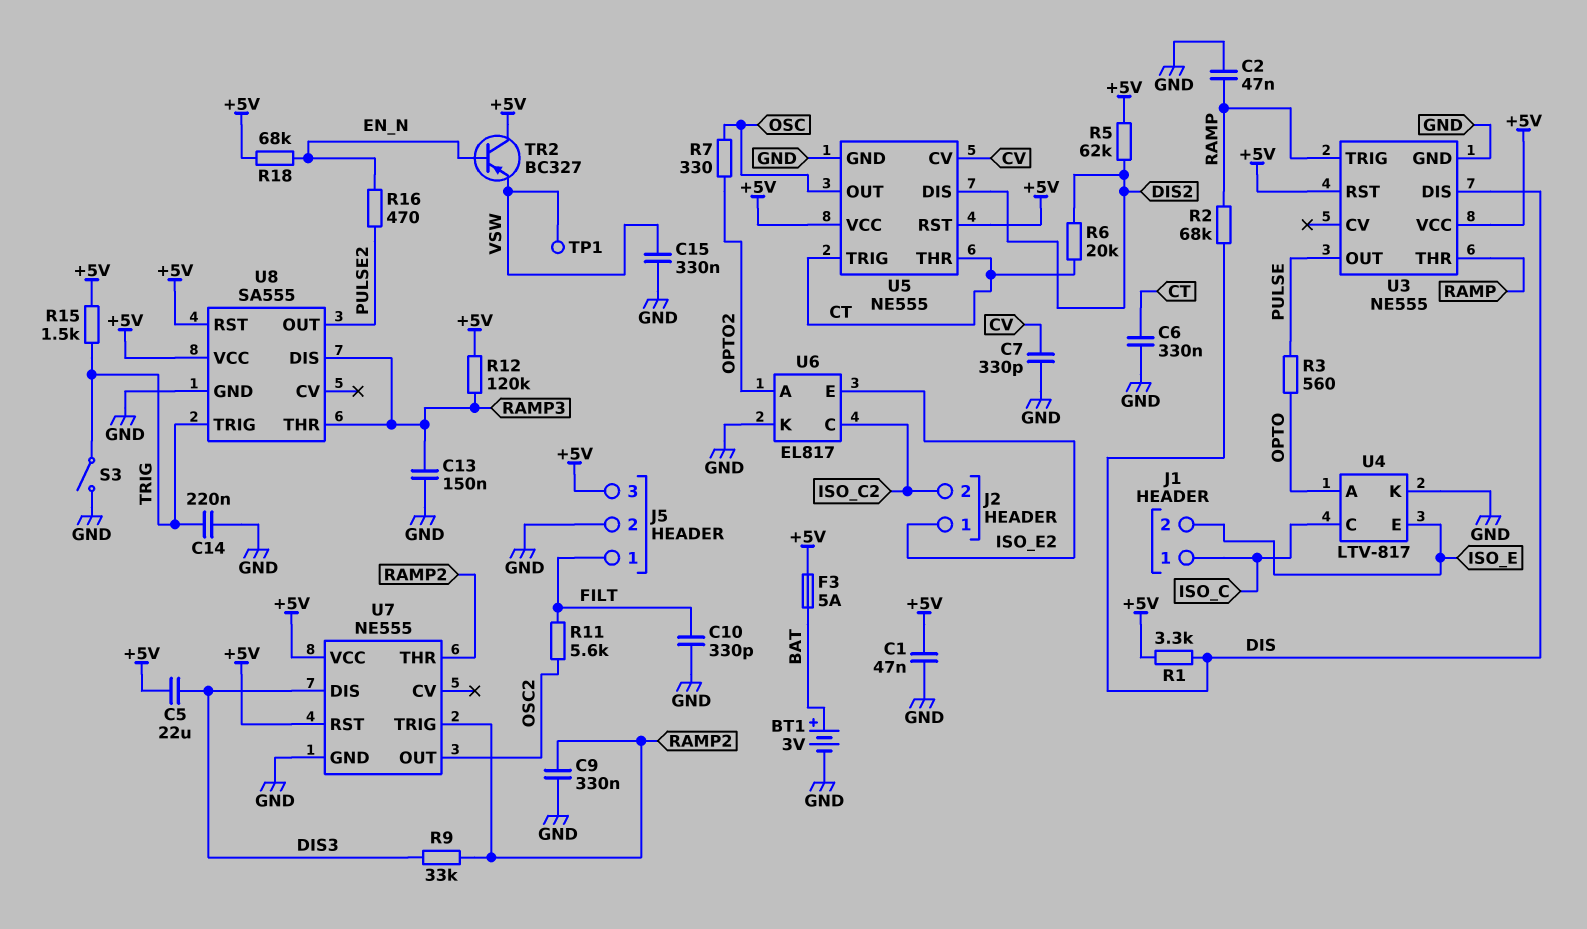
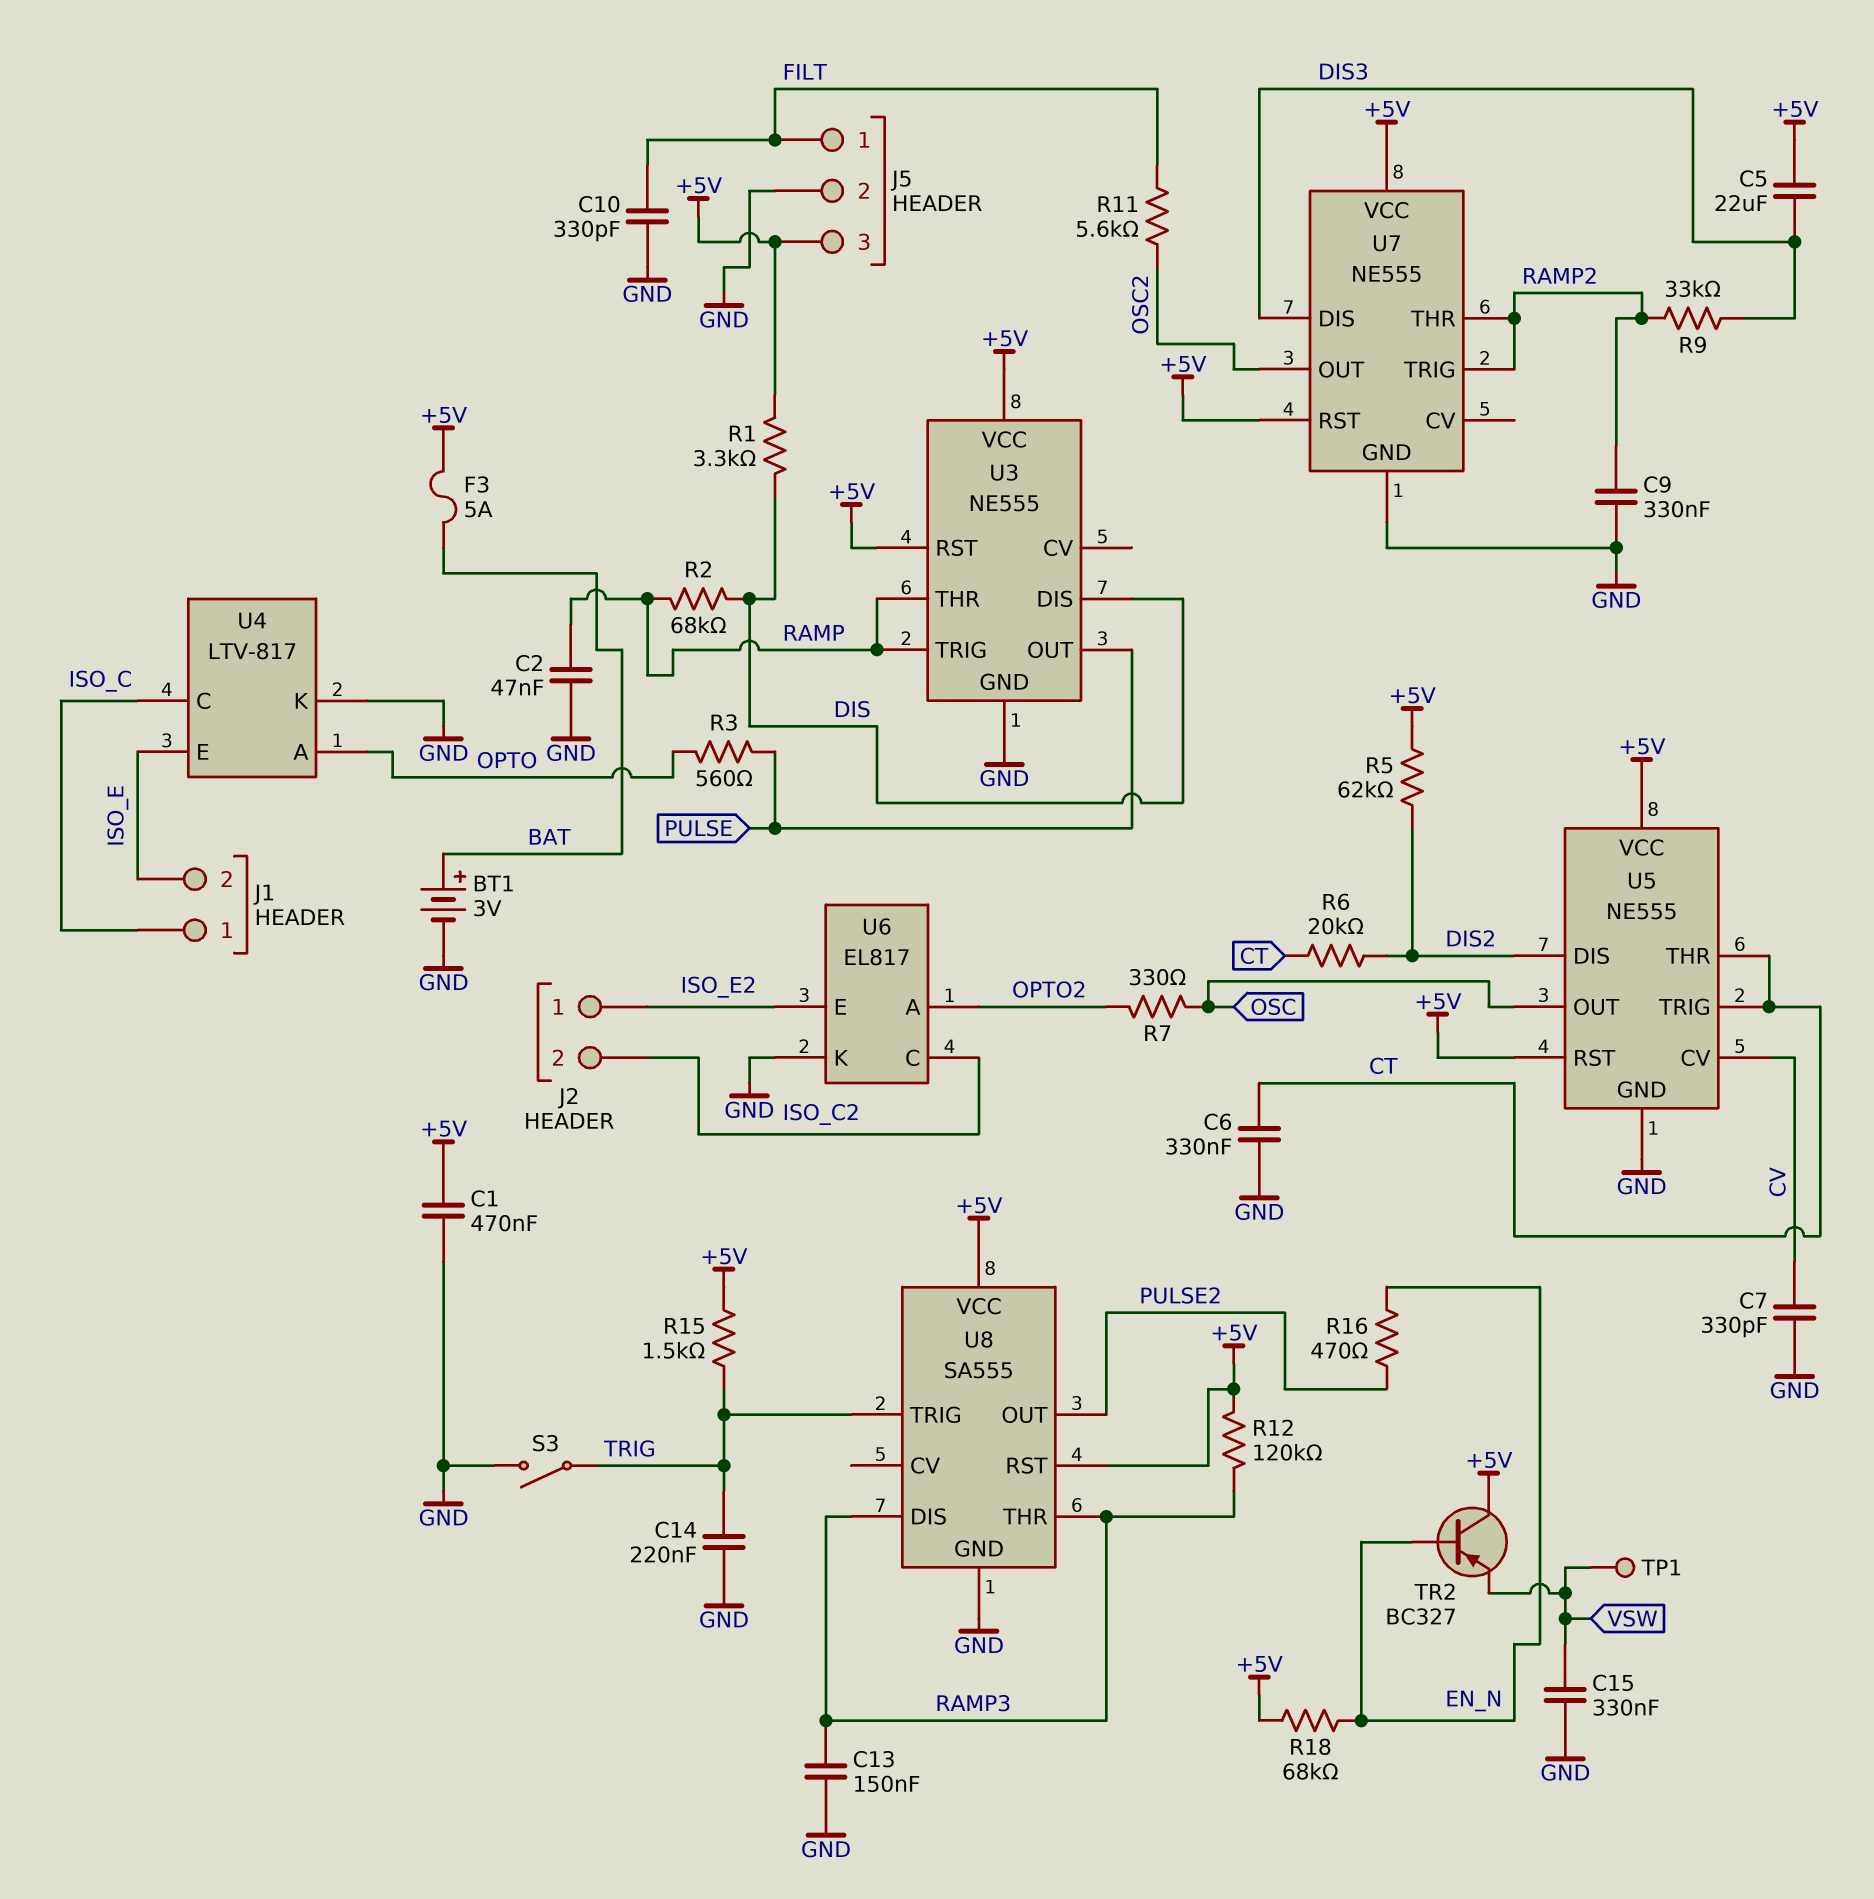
C1: 47nF (+5V, GND) -> 470nF (+5V, GND)

